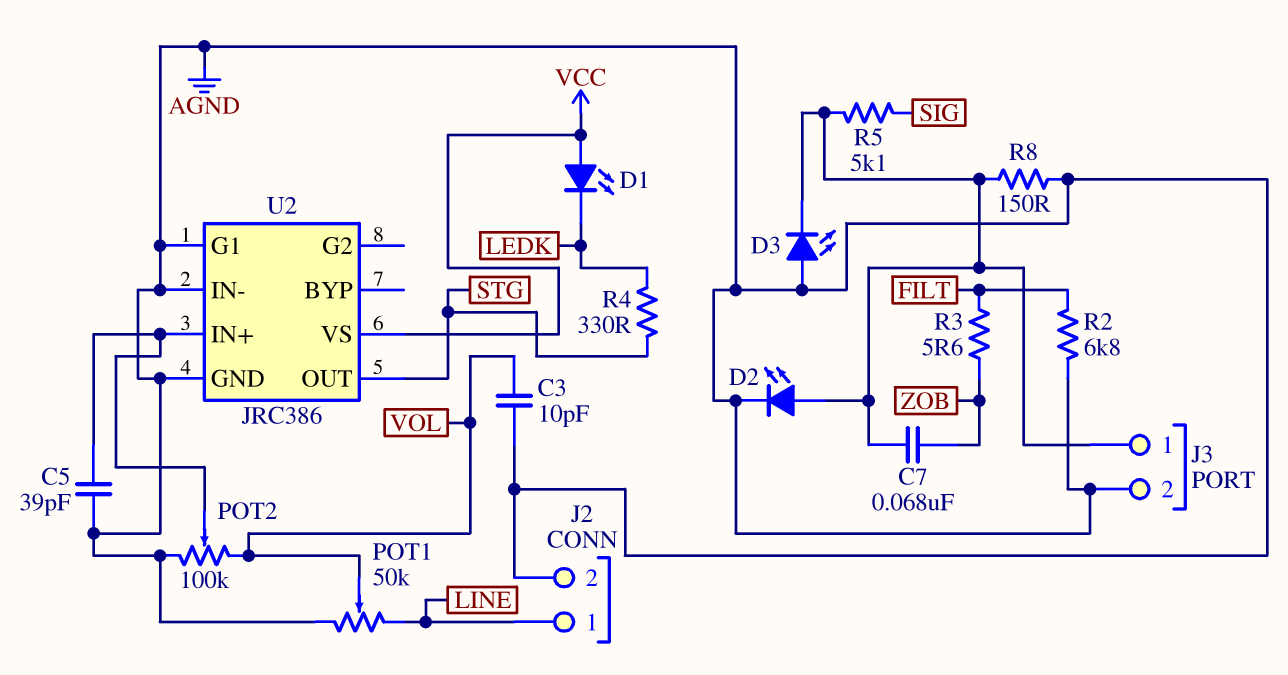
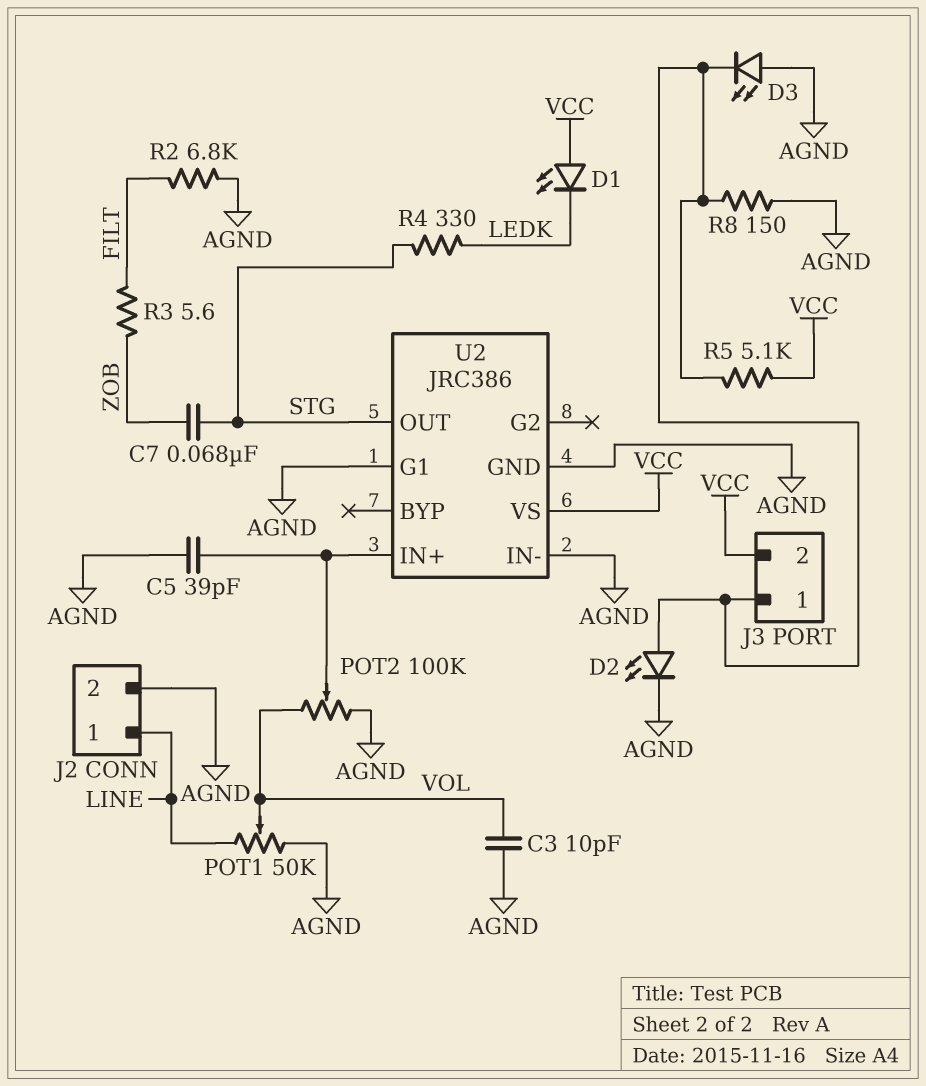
C7: 68nF (J3/1, ZOB) -> 68nF (STG, ZOB)
J3 pin 2: AGND -> VCC
R5: 5.1k (J3/1, SIG) -> 5.1k (J3/1, VCC)

